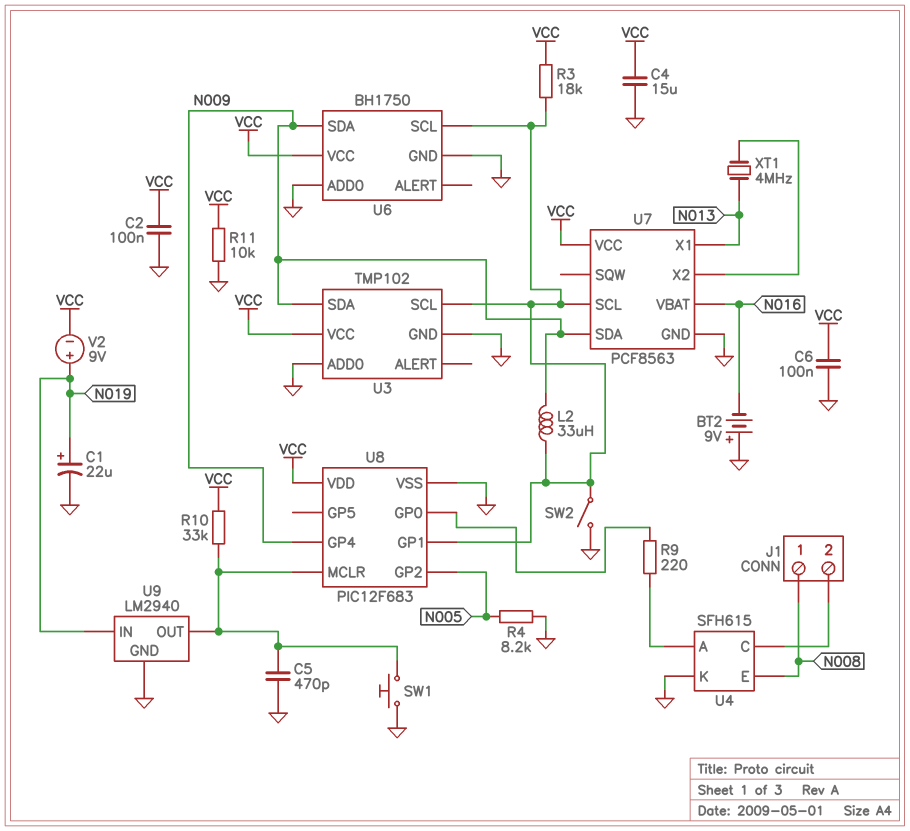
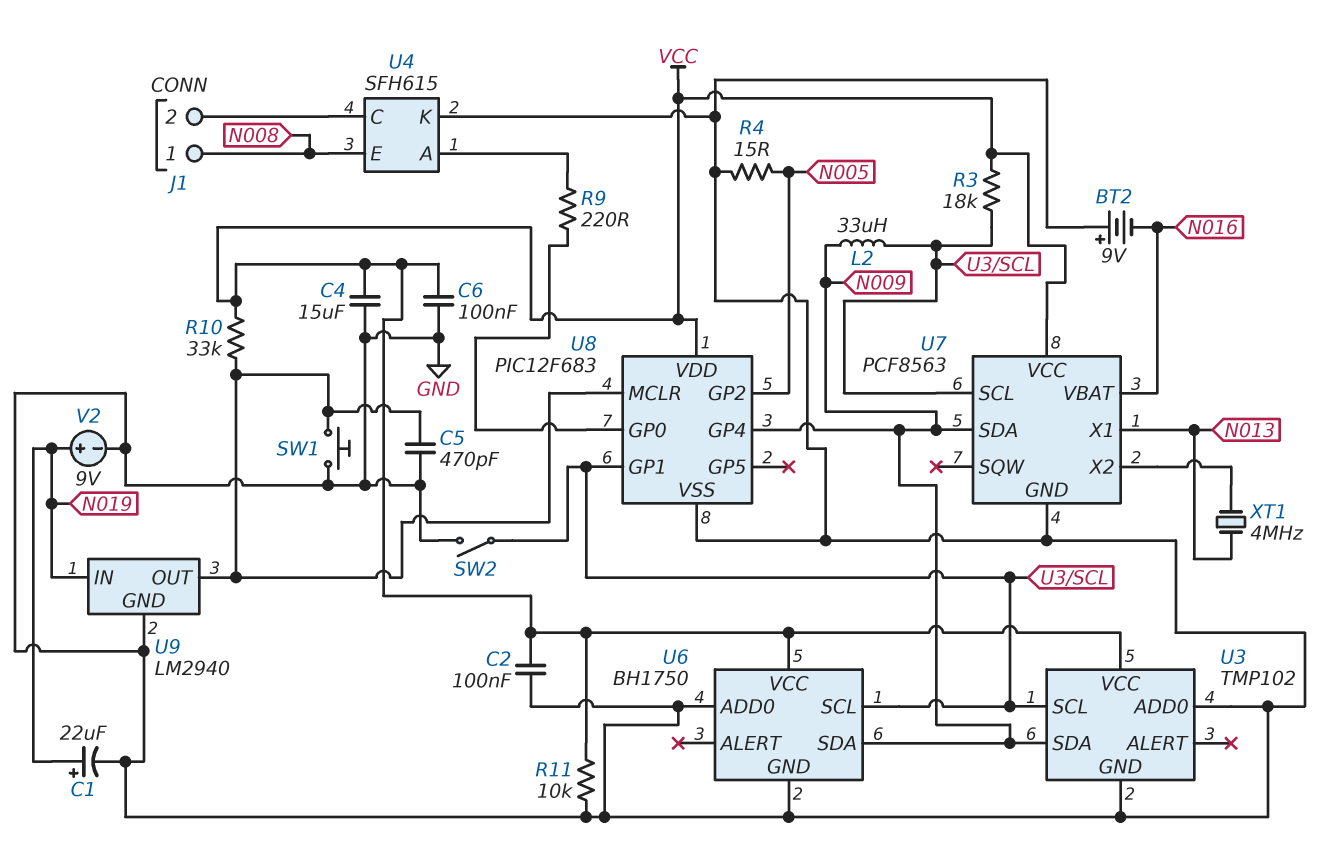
R4: 8.2k (GND, N005) -> 15 (GND, N005)
V2: 9V (plus N019, minus VCC) -> 9V (plus N019, minus GND)

